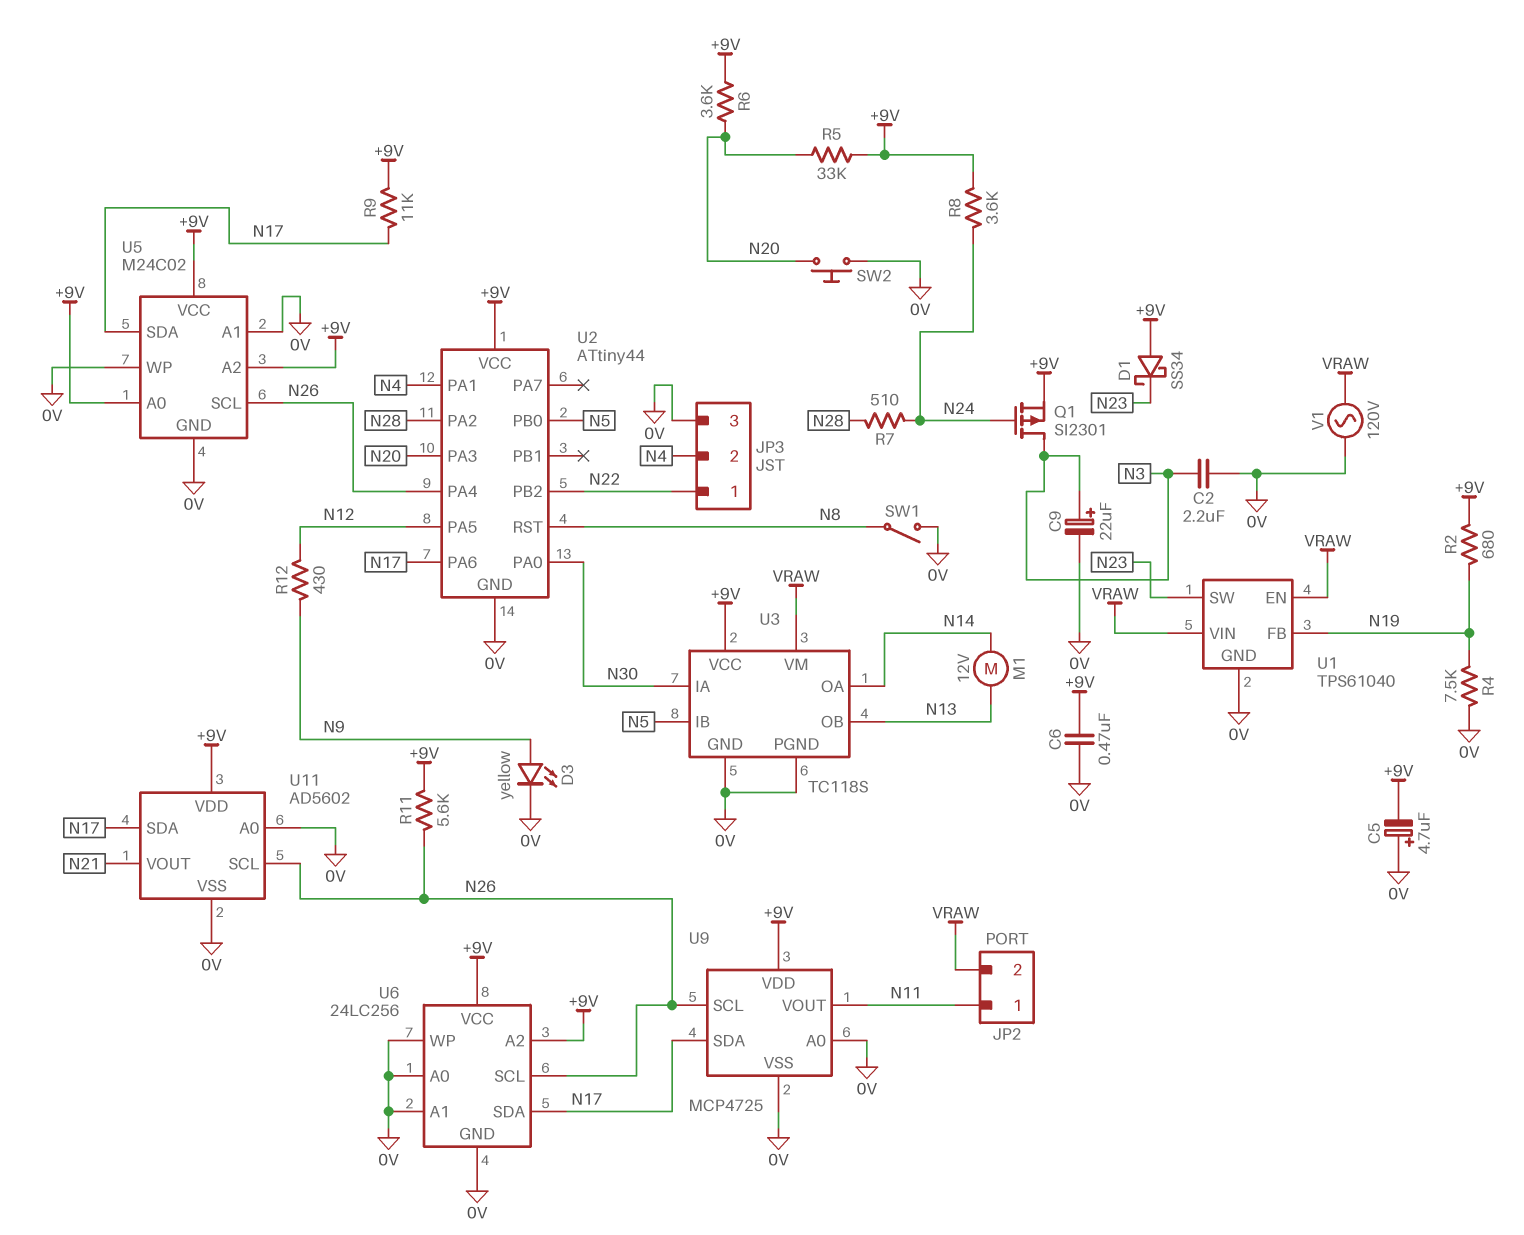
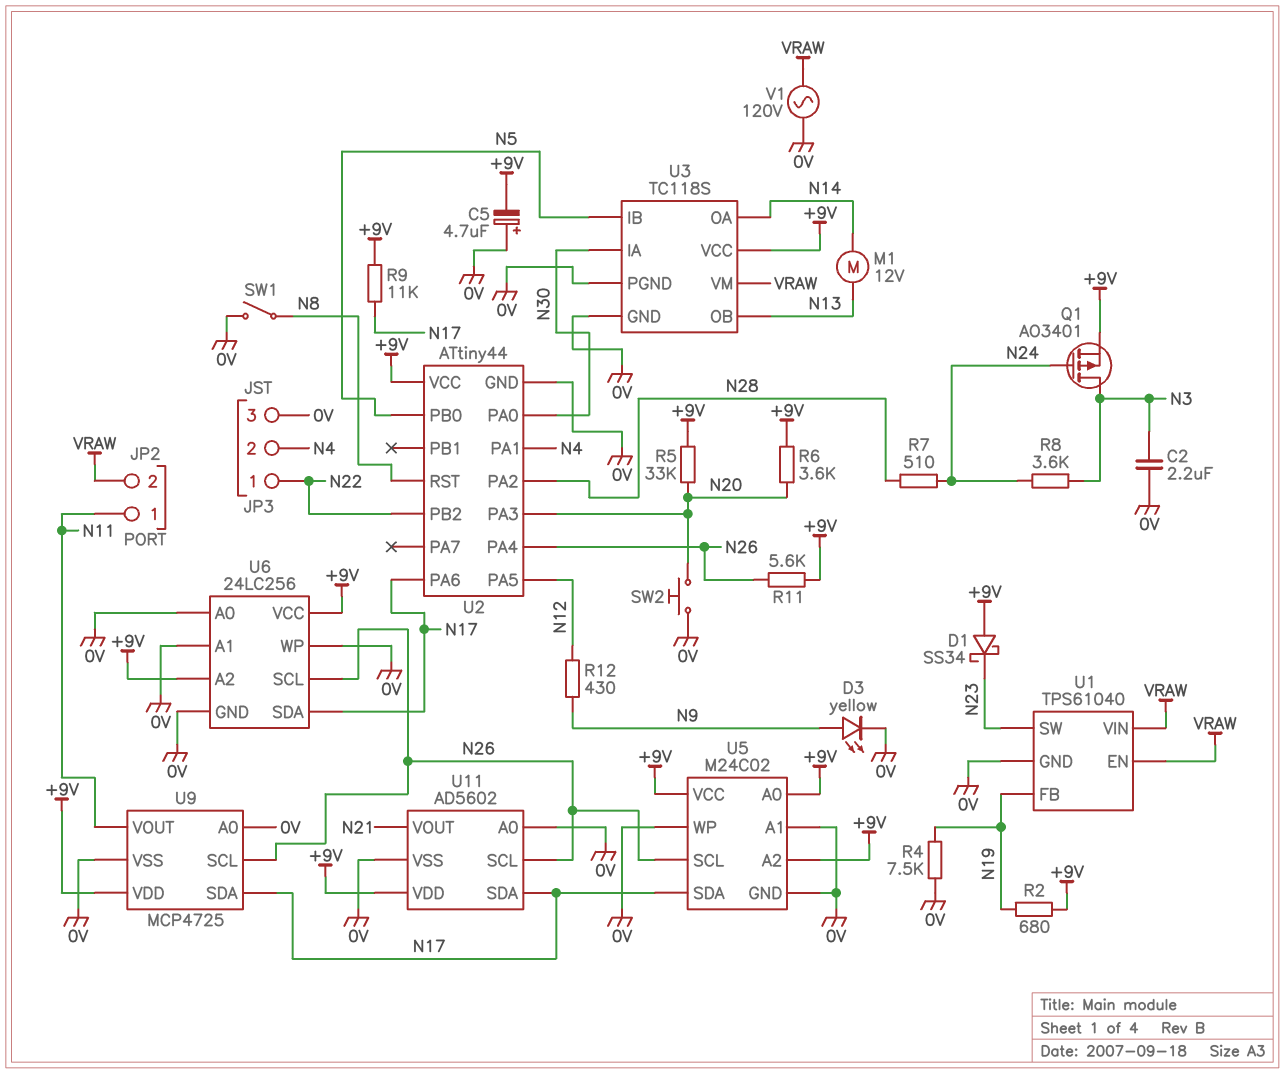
C6: 470nF (+9V, 0V) -> none
C9: 22uF (plus N3, minus 0V) -> none
Q1: PMOS SI2301 (G N24, D N3, S +9V) -> PMOS AO3401 (G N24, D N3, S +9V)
R8: 3.6k (+9V, N24) -> 3.6k (N3, N24)

